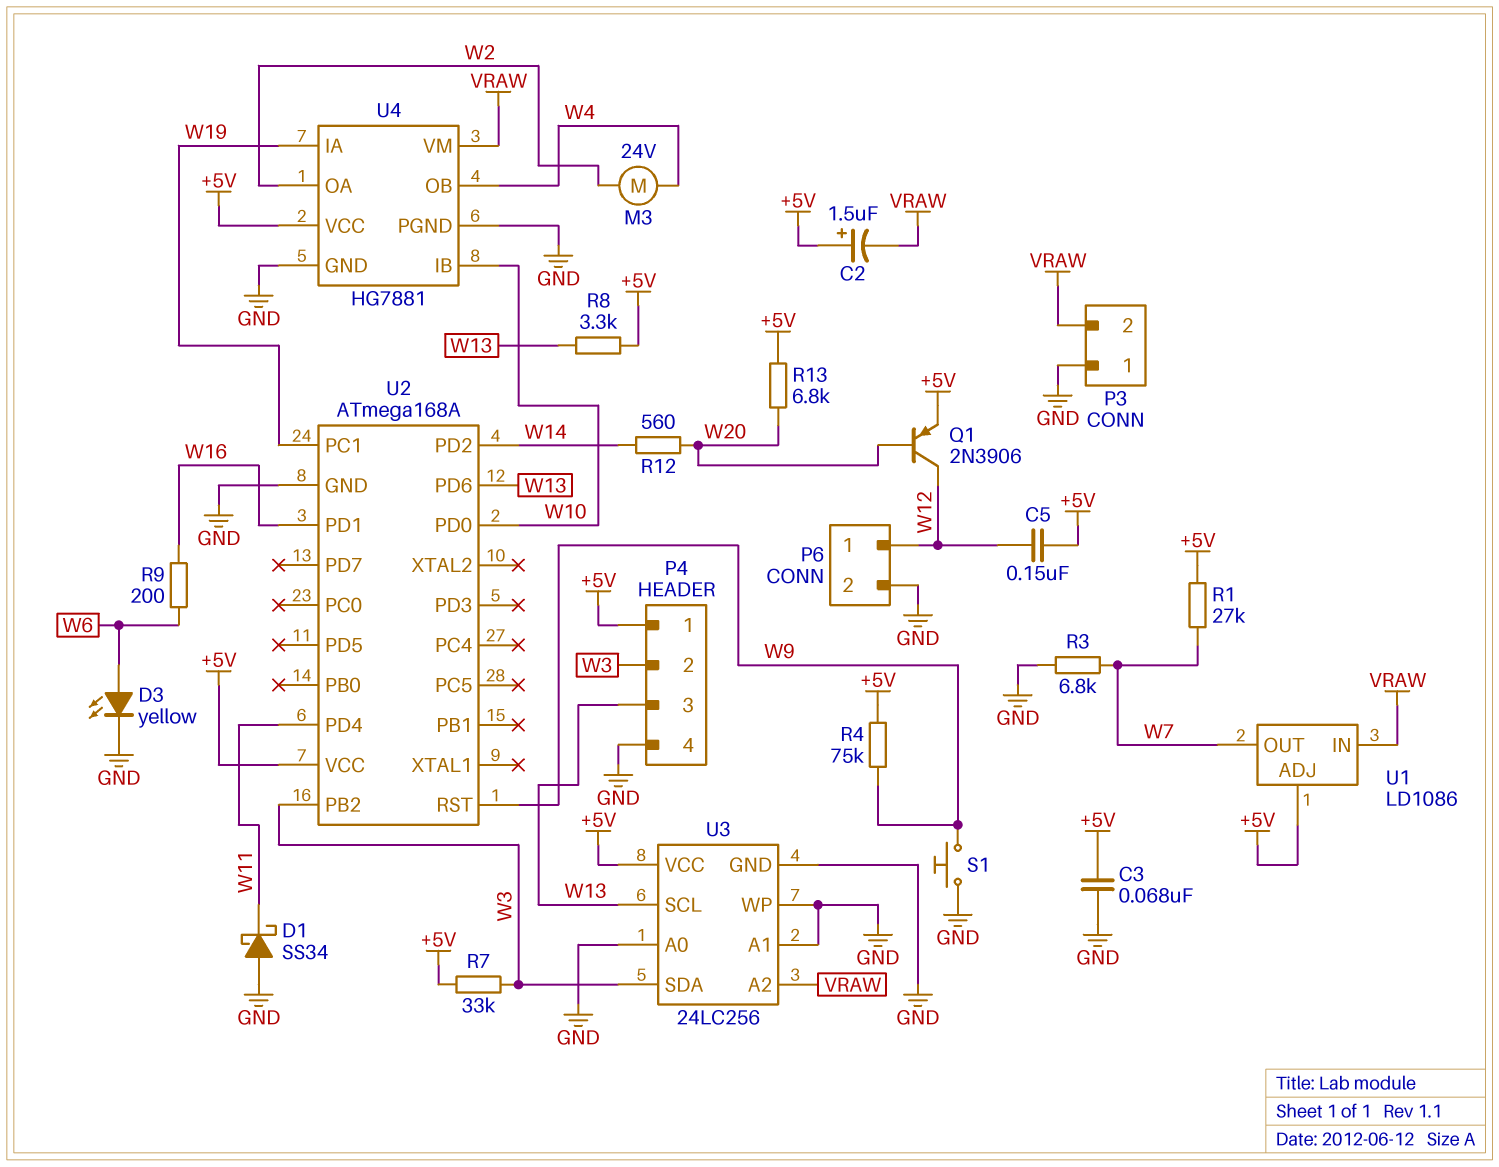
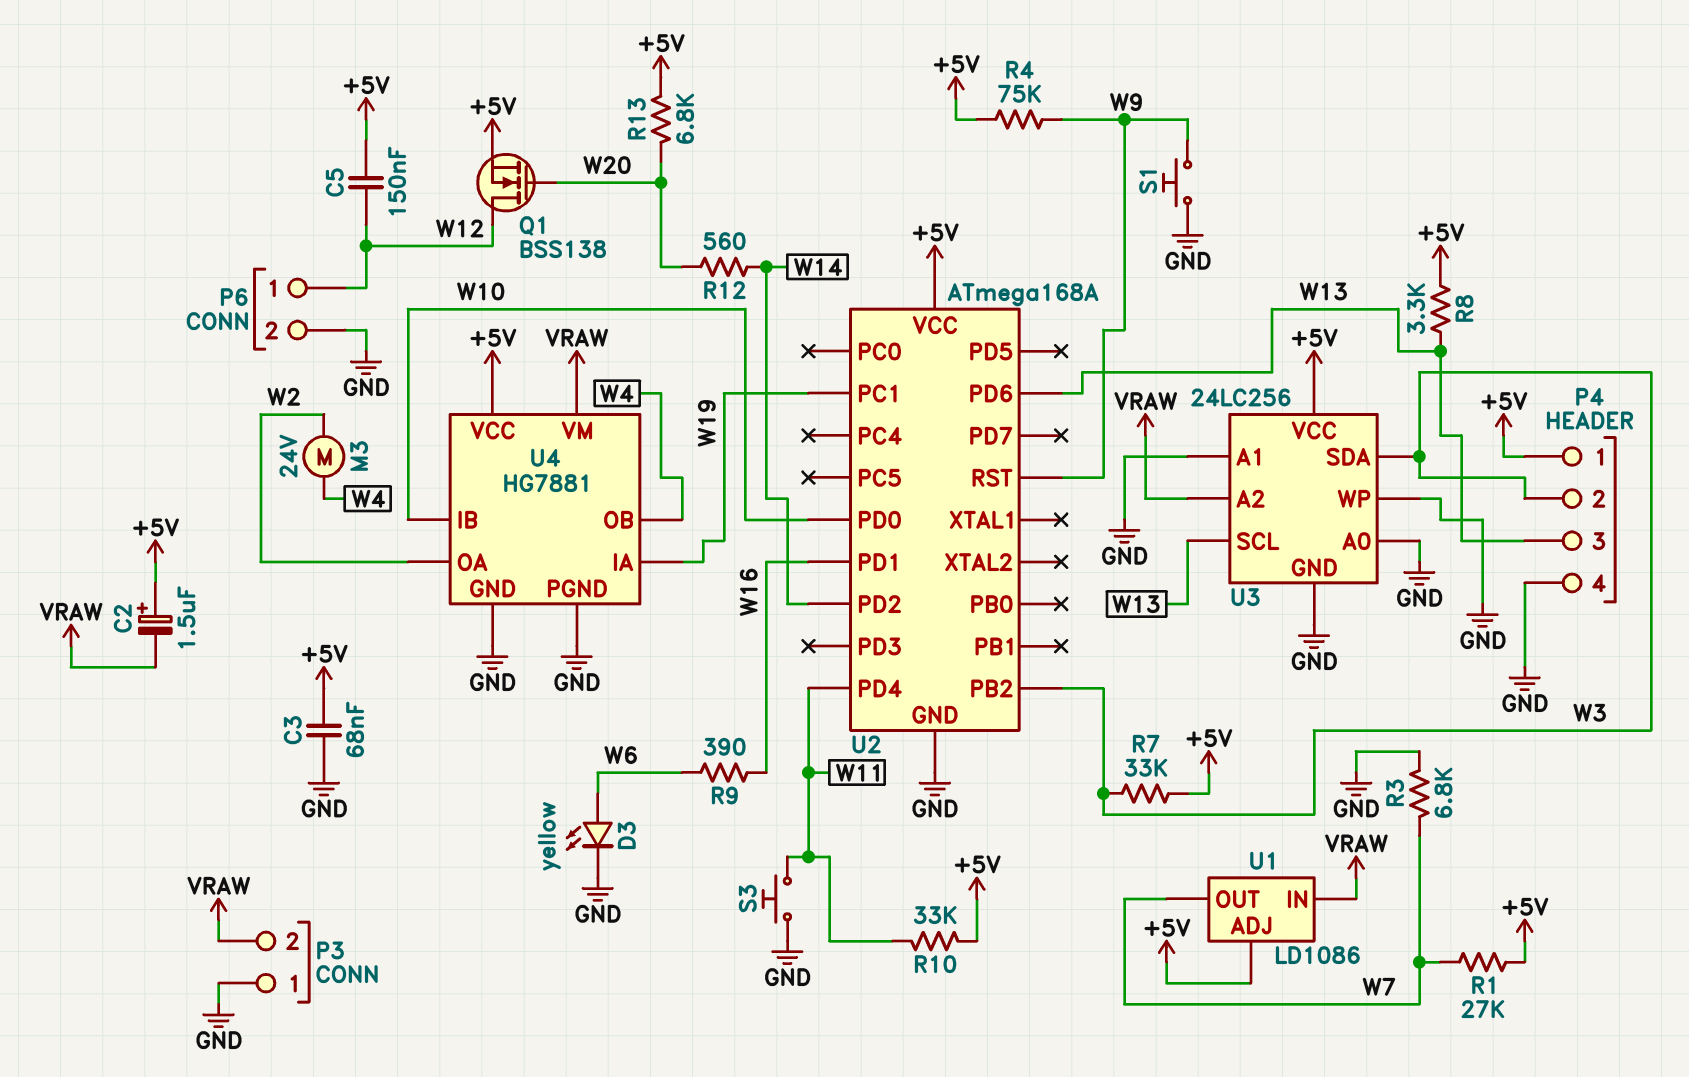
D1: schottky SS34 (A GND, K W11) -> none
Q1: PNP 2N3906 (B W20, C W12, E +5V) -> NMOS BSS138 (G W20, D W12, S +5V)
R9: 200 (W6, W16) -> 390 (W6, W16)
R10: none -> 33k (+5V, W11)
S3: none -> button (GND, W11)

